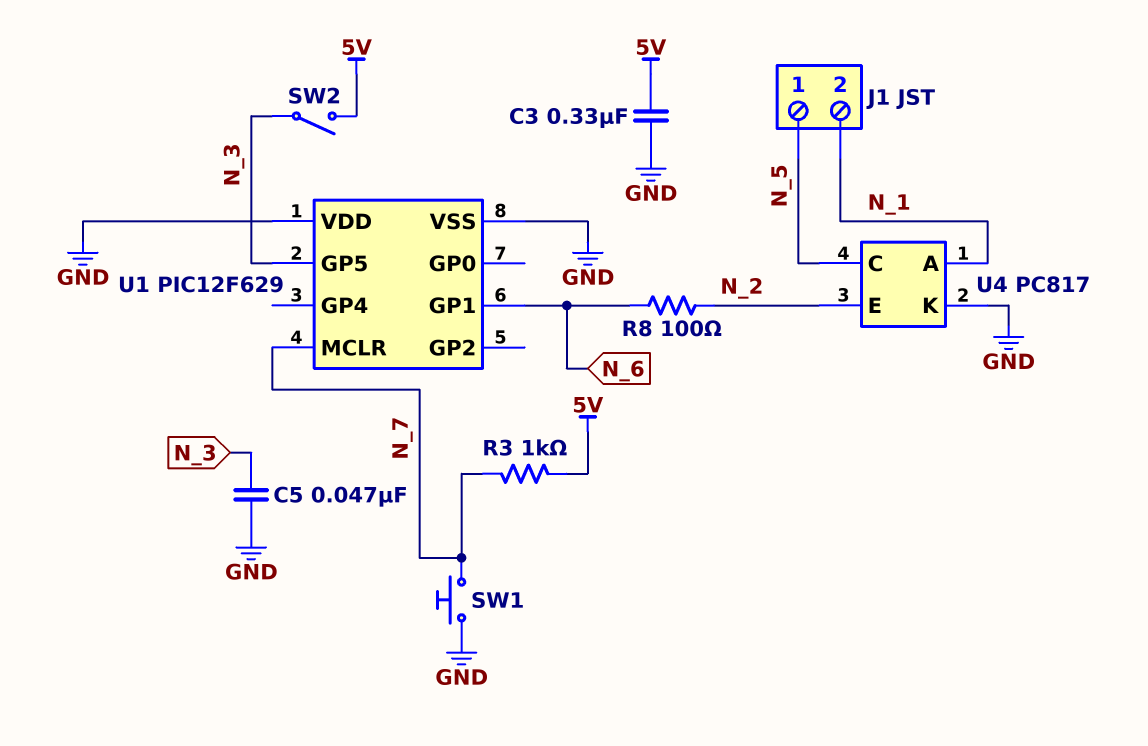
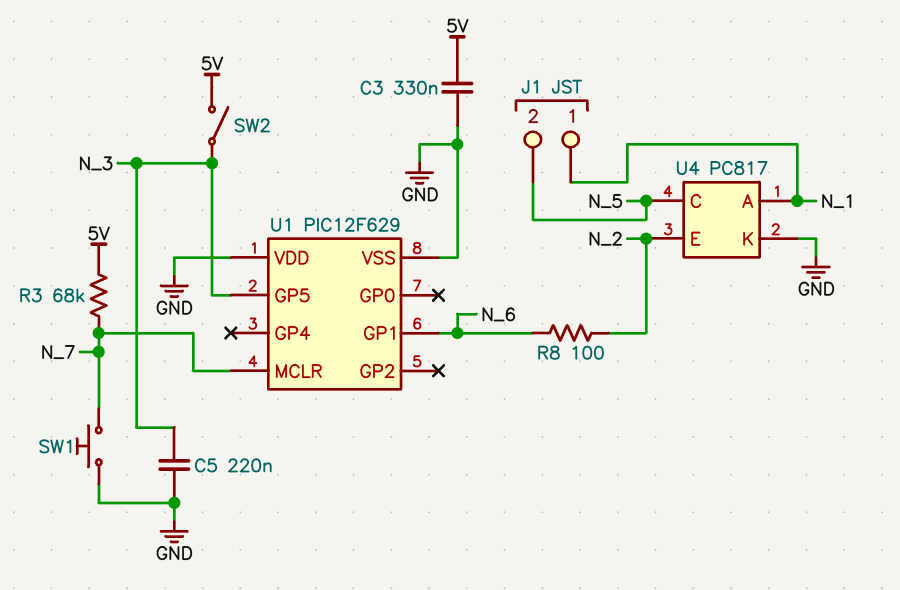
C5: 47nF (GND, N_3) -> 220nF (GND, N_3)
J1 pin 1: N_5 -> N_1
J1 pin 2: N_1 -> N_5
R3: 1k (5V, N_7) -> 68k (5V, N_7)

